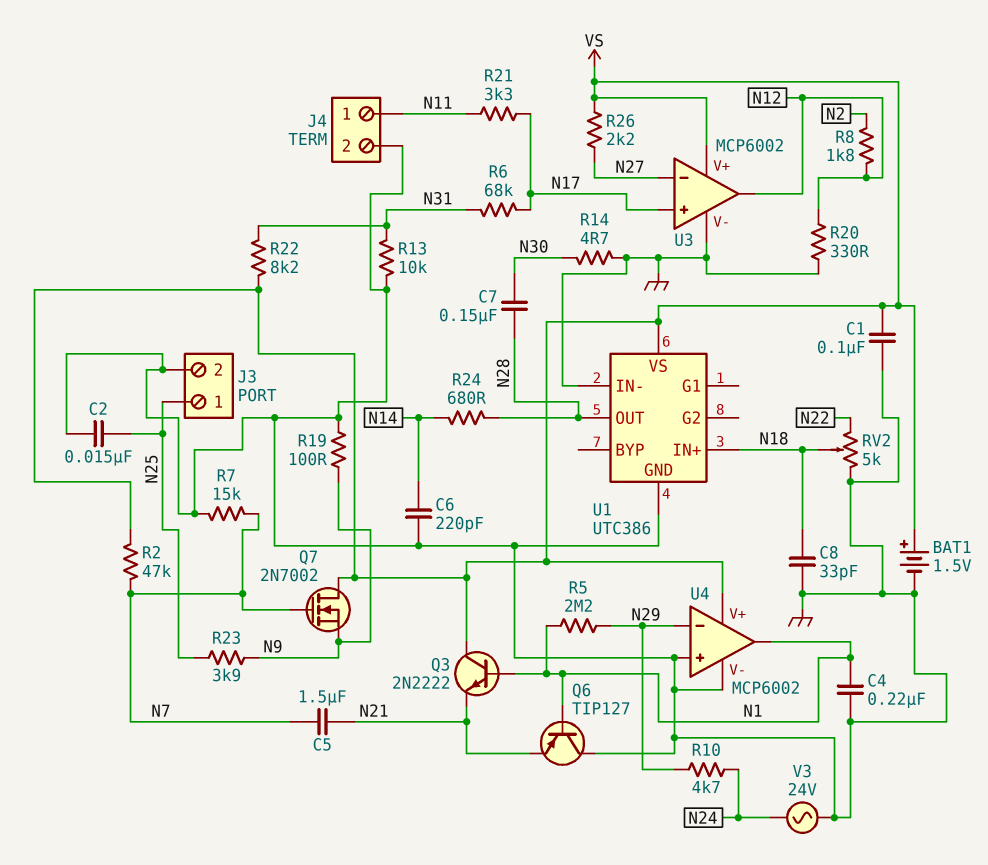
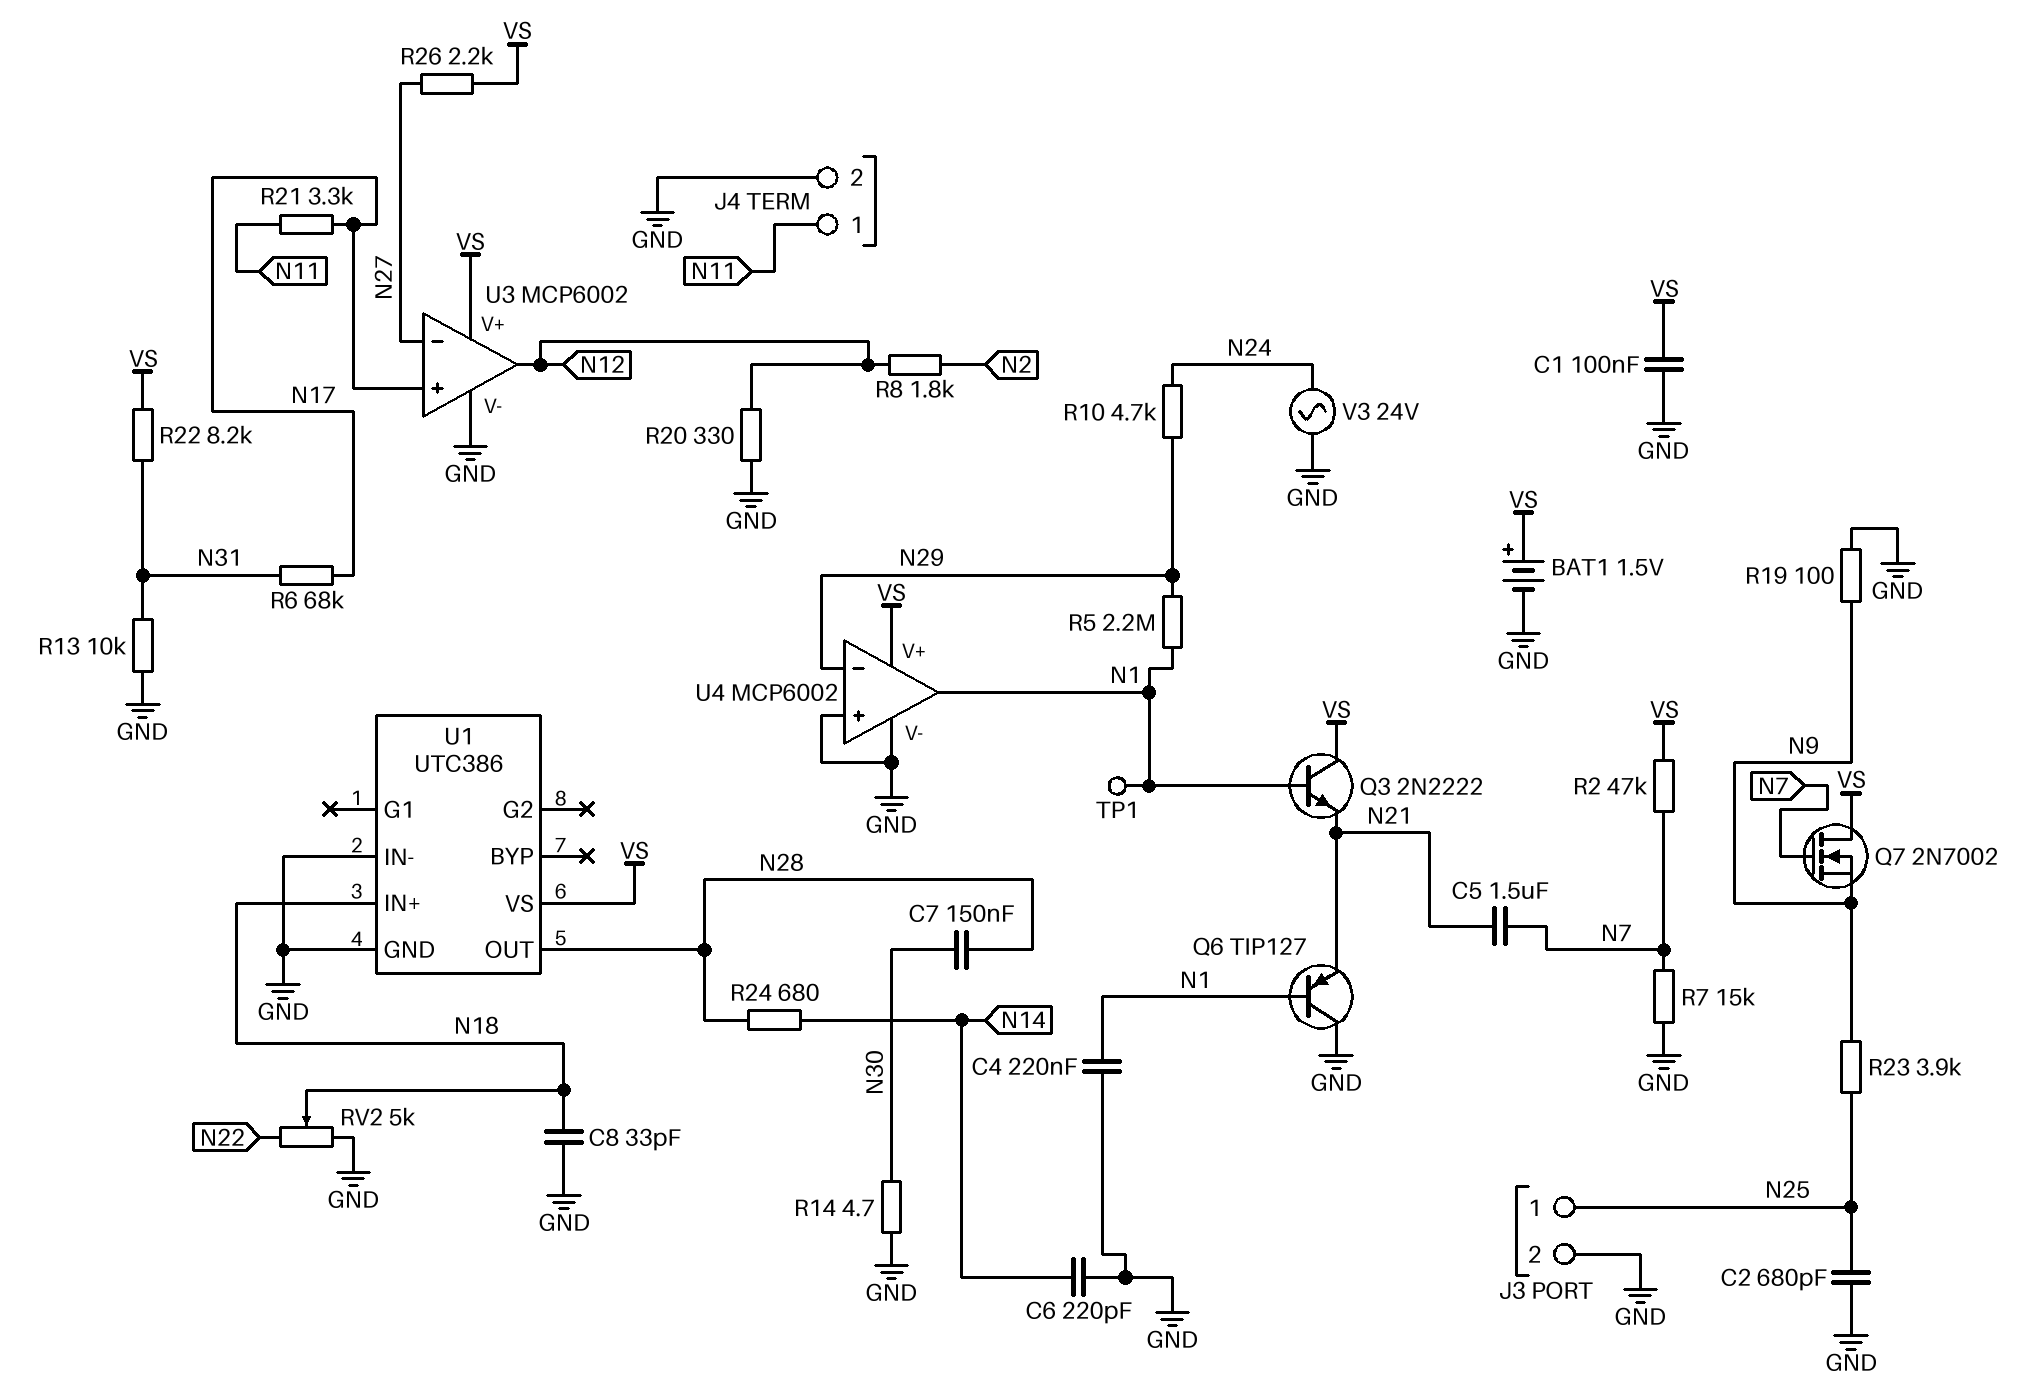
C2: 15nF (GND, N25) -> 680pF (GND, N25)
TP1: none -> test point (N1)

